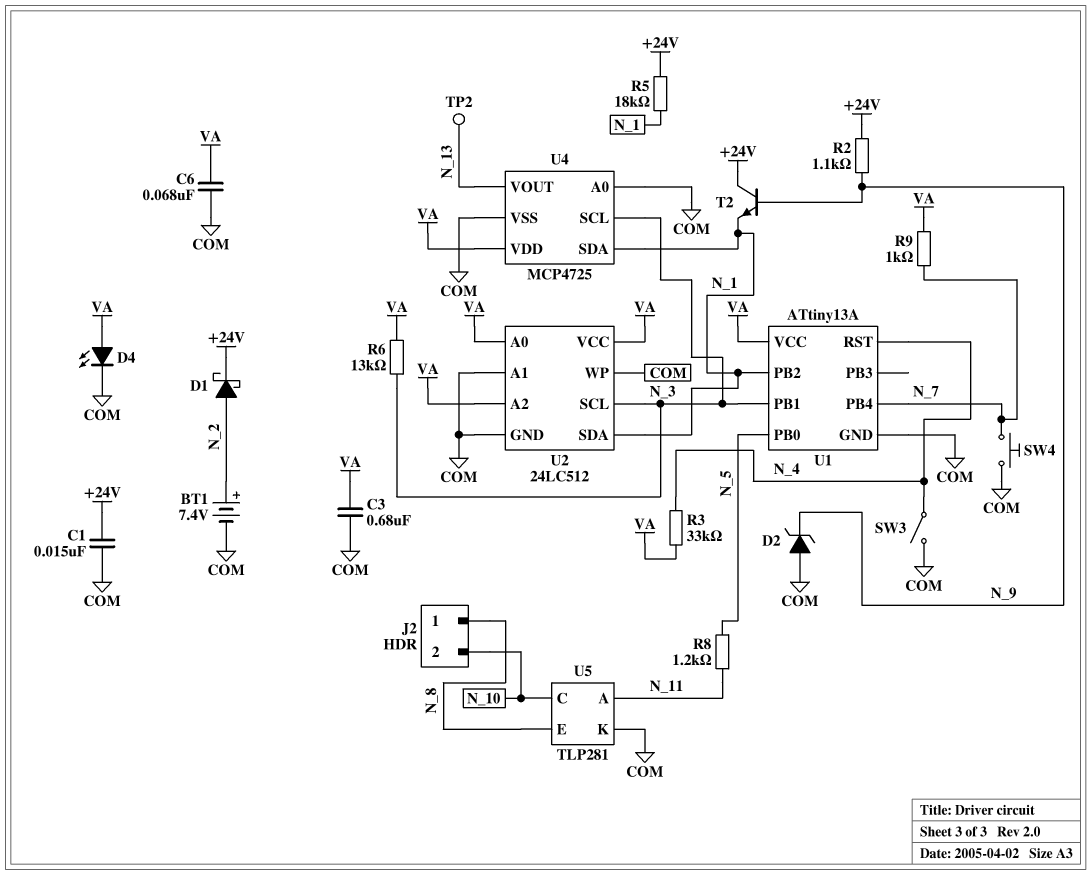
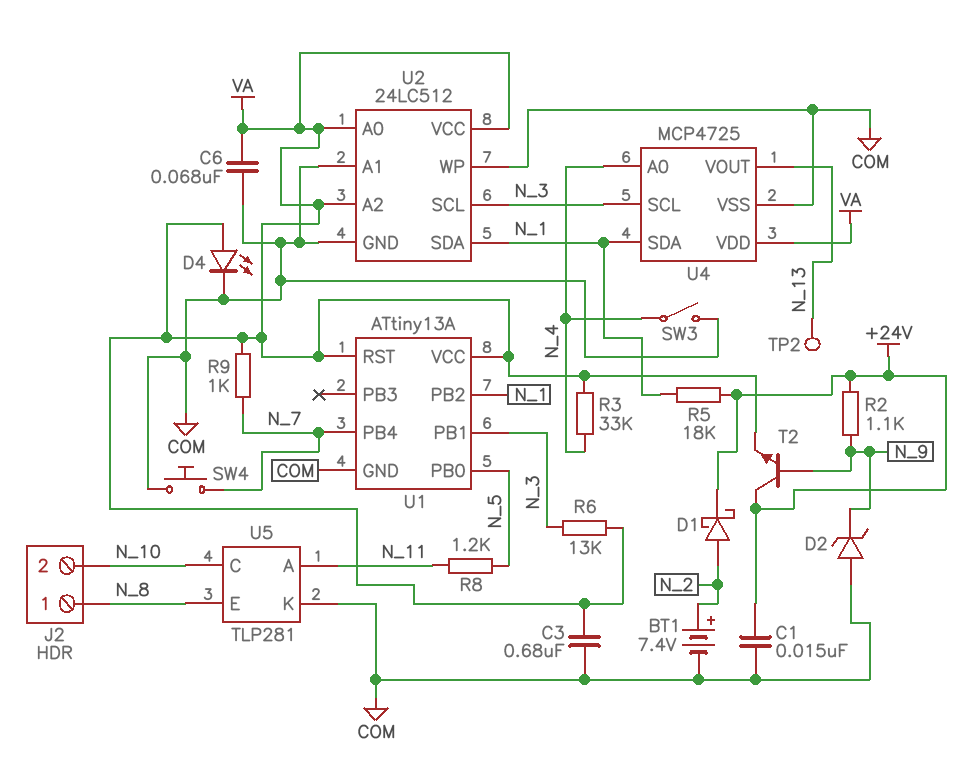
T2: NPN (B N_9, C +24V, E N_1) -> NPN (B N_9, C +24V, E VA)
U1 pin RST: N_4 -> VA
U4 pin A0: COM -> N_4

